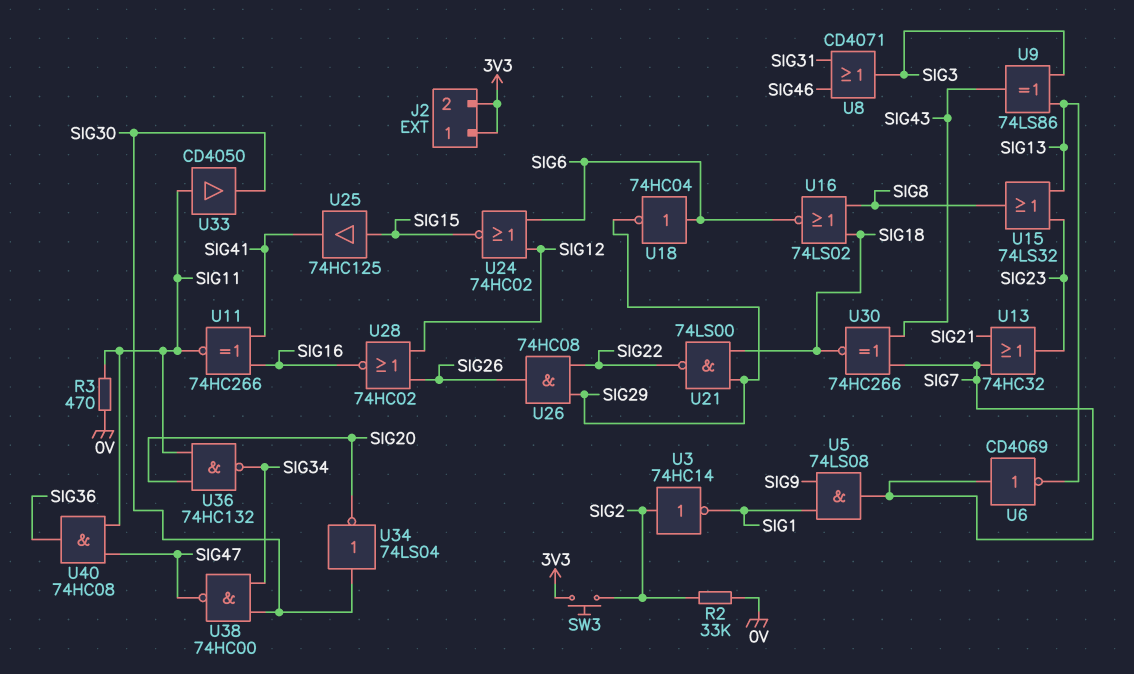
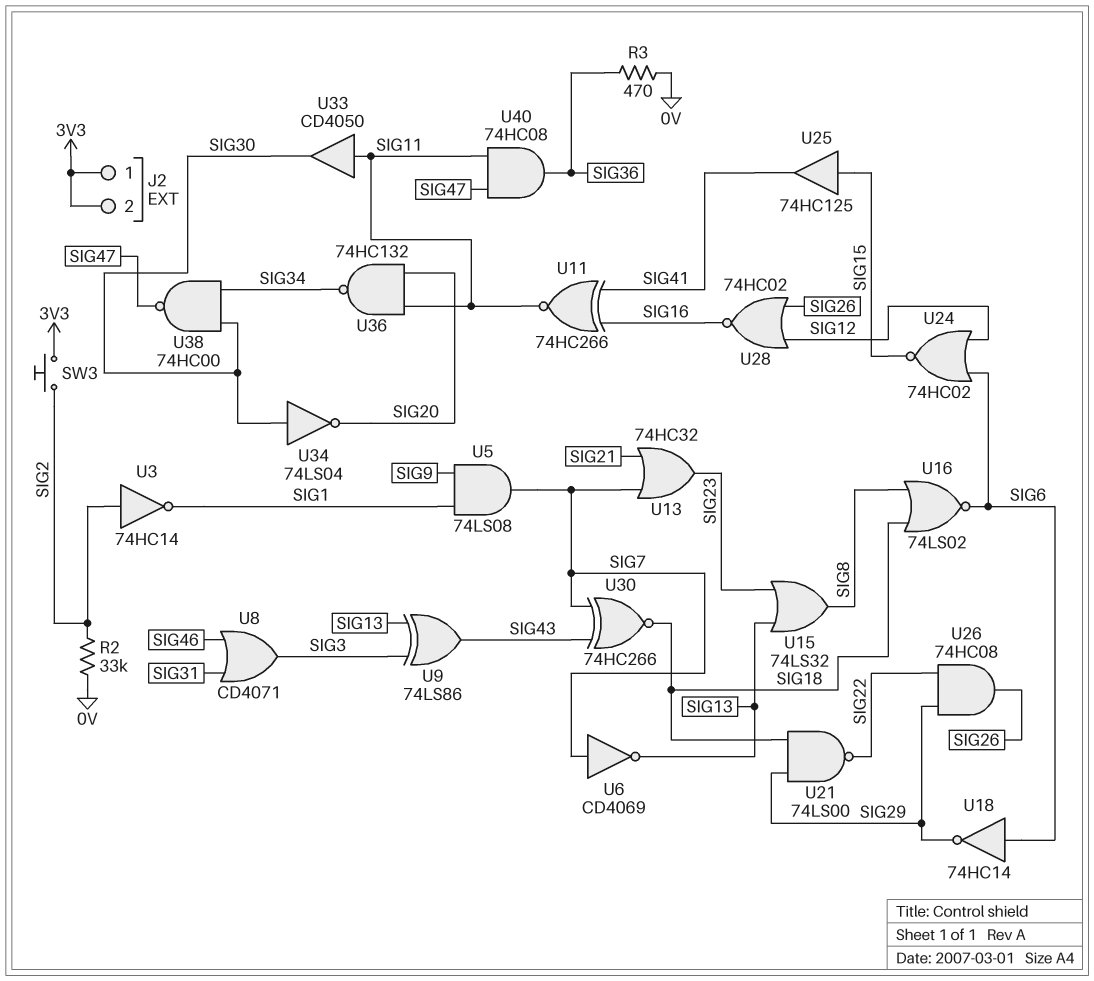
R3: 470 (0V, SIG11) -> 470 (0V, SIG36)
U18: NOT 74HC04 (in SIG6, out SIG29) -> NOT 74HC14 (in SIG6, out SIG29)

